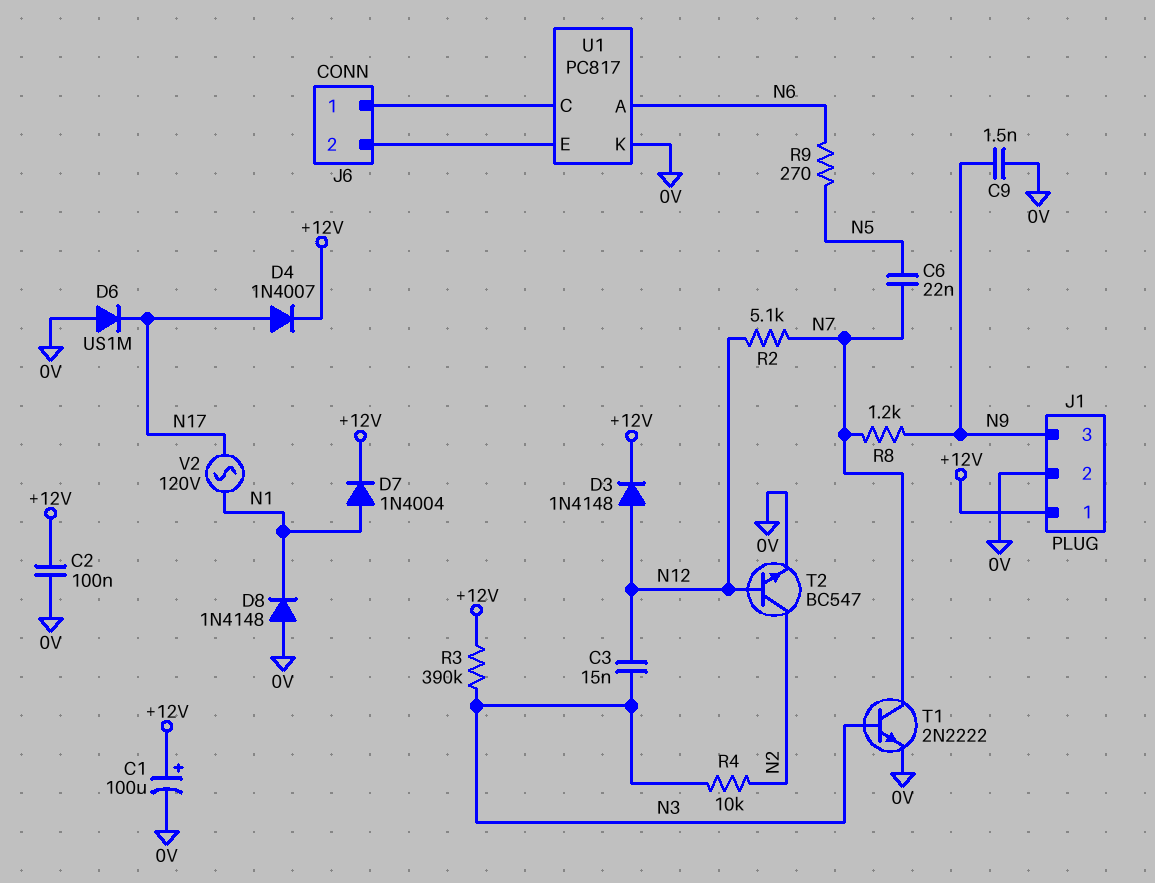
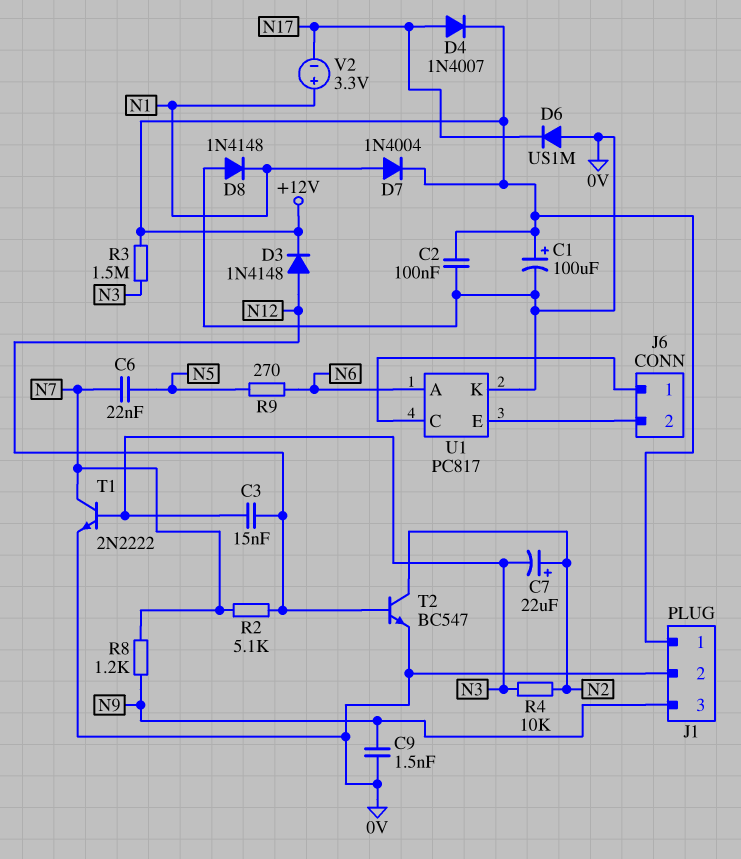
C7: none -> 22uF (plus N2, minus N3)
R3: 390k (+12V, N3) -> 1.5M (+12V, N3)
V2: AC 120V (N1, N17) -> 3.3V (plus N1, minus N17)

